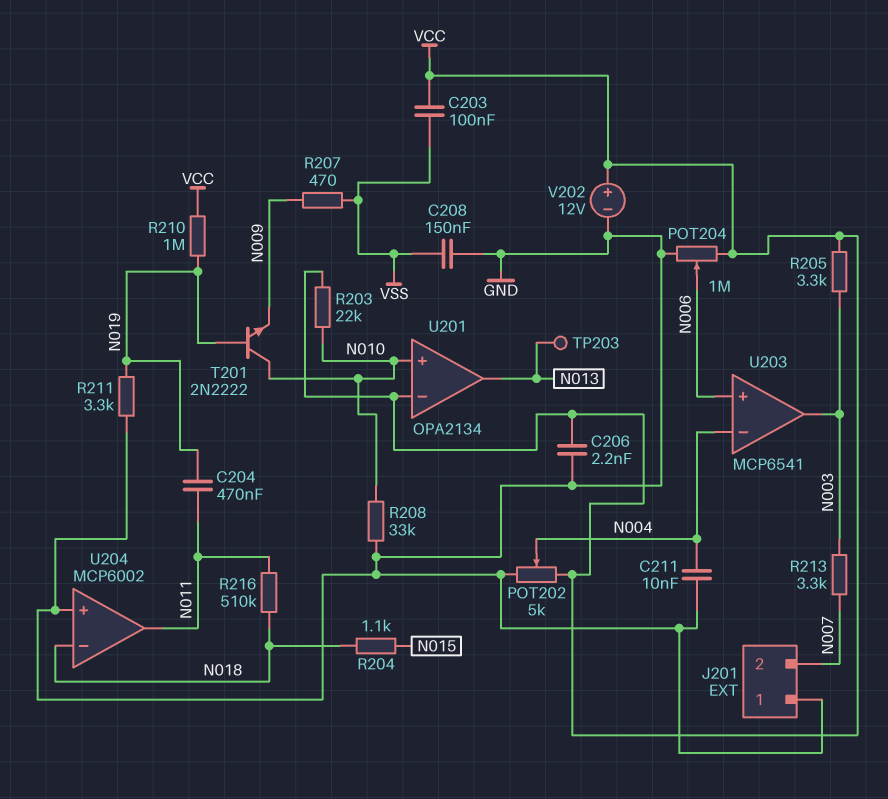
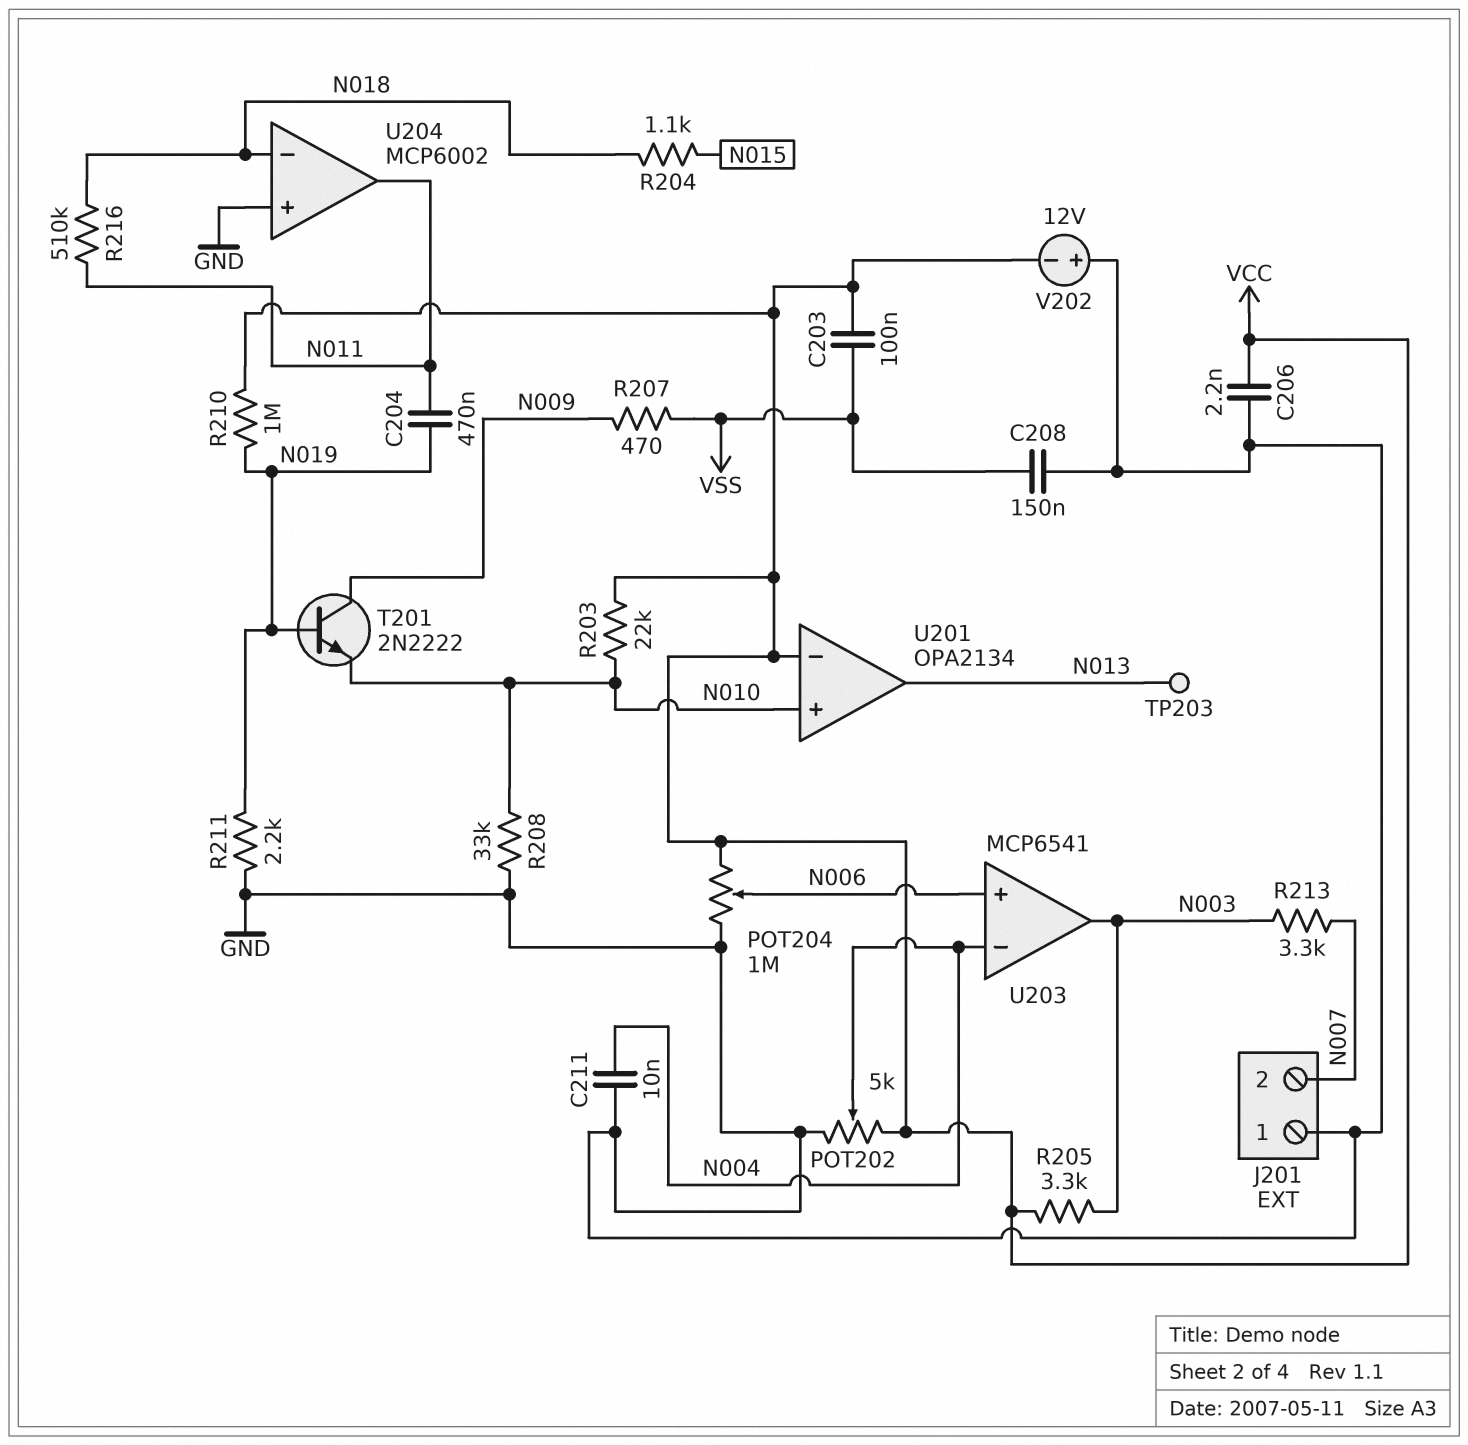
R211: 3.3k (GND, N019) -> 2.2k (GND, N019)
T201: NPN 2N2222 (B N019, C N010, E N009) -> NPN 2N2222 (B N019, C N009, E N010)
V202: 12V (plus VCC, minus GND) -> 12V (plus GND, minus VCC)

